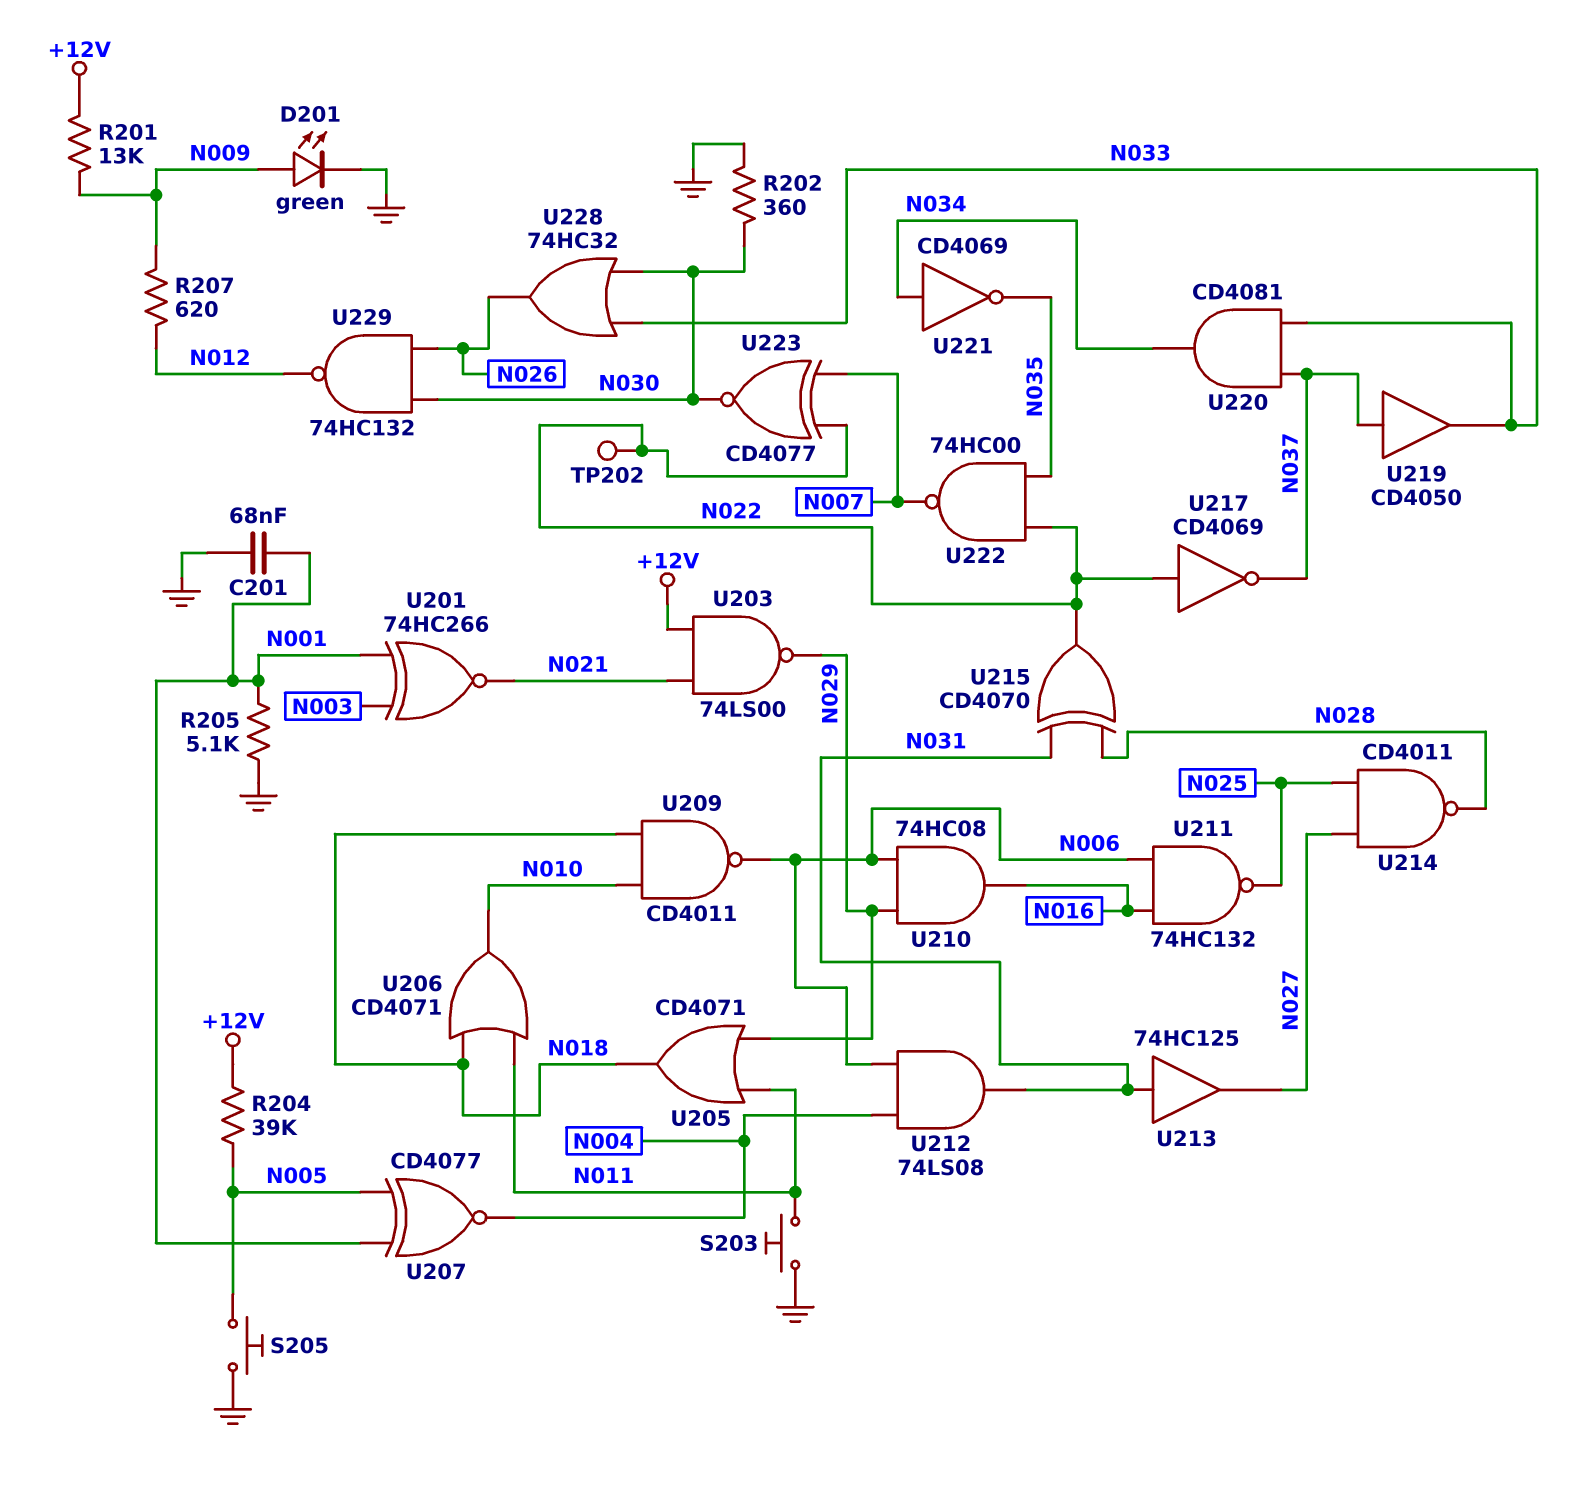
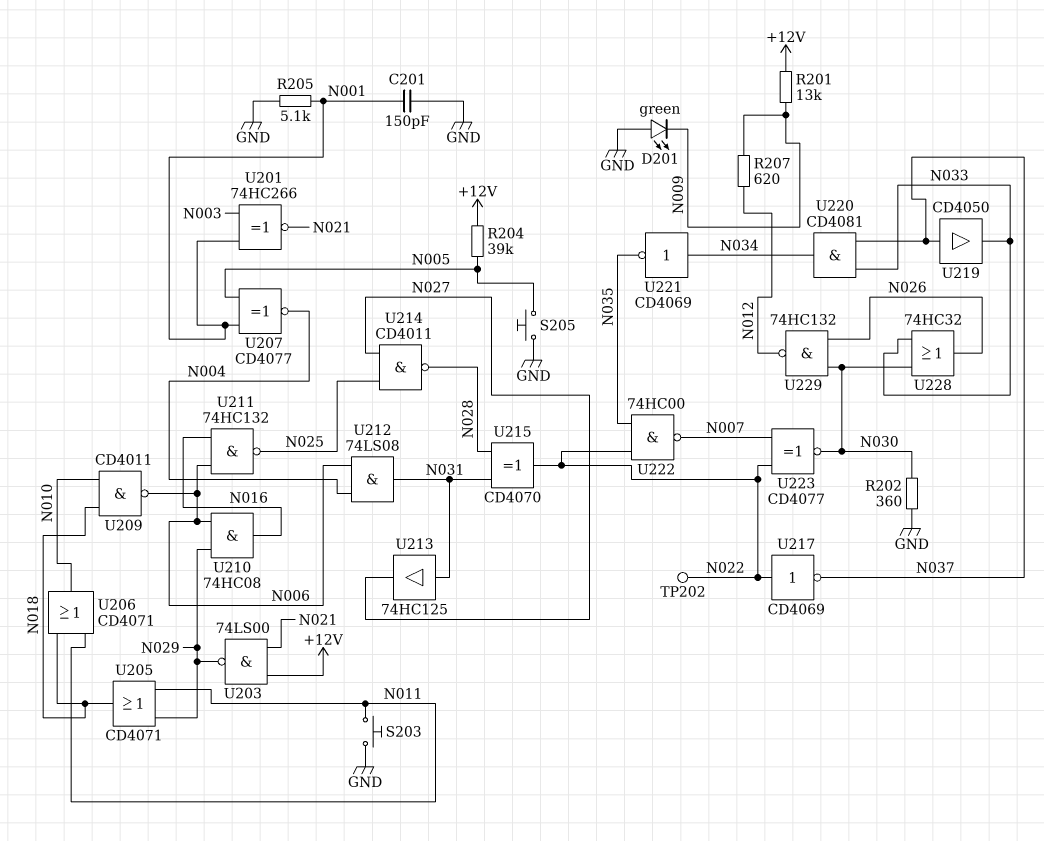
C201: 68nF (GND, N001) -> 150pF (GND, N001)
D201: LED green (A N009, K GND) -> LED green (A GND, K N009)

